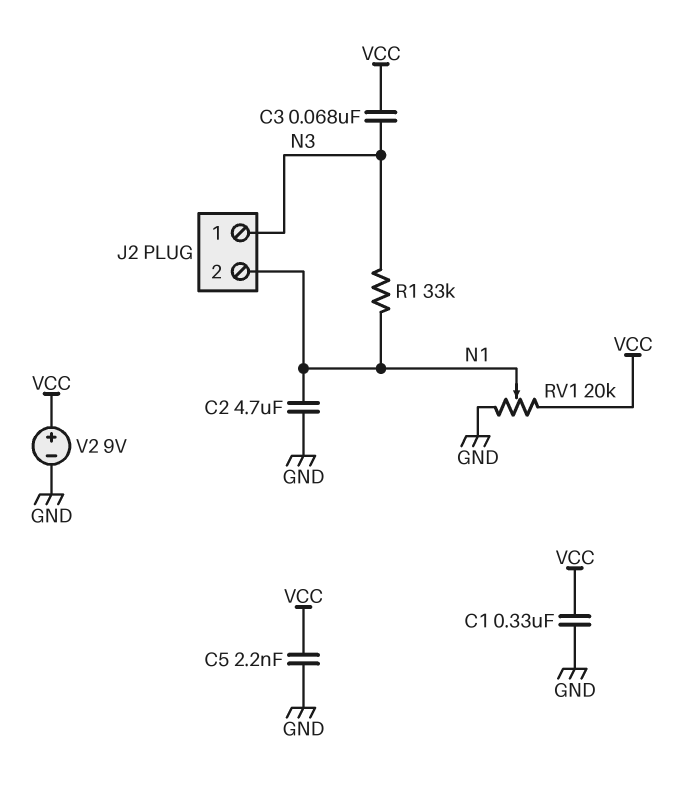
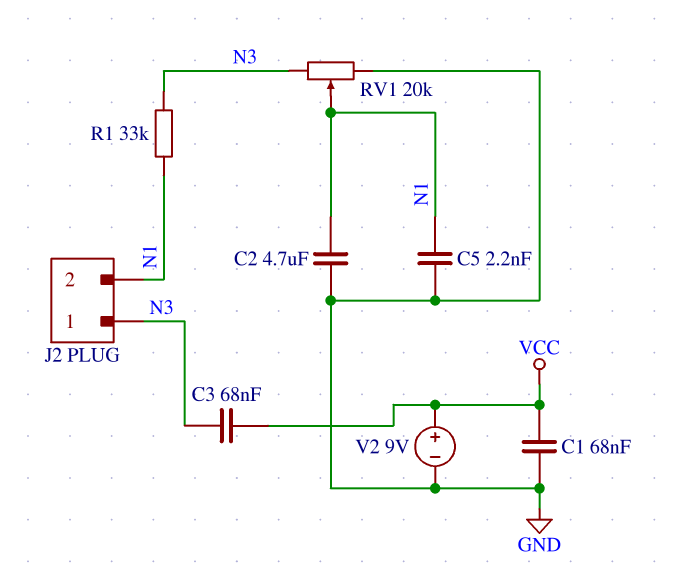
C1: 330nF (GND, VCC) -> 68nF (GND, VCC)
C5: 2.2nF (GND, VCC) -> 2.2nF (GND, N1)
RV1: 20k (GND, VCC, wiper N1) -> 20k (GND, N3, wiper N1)

